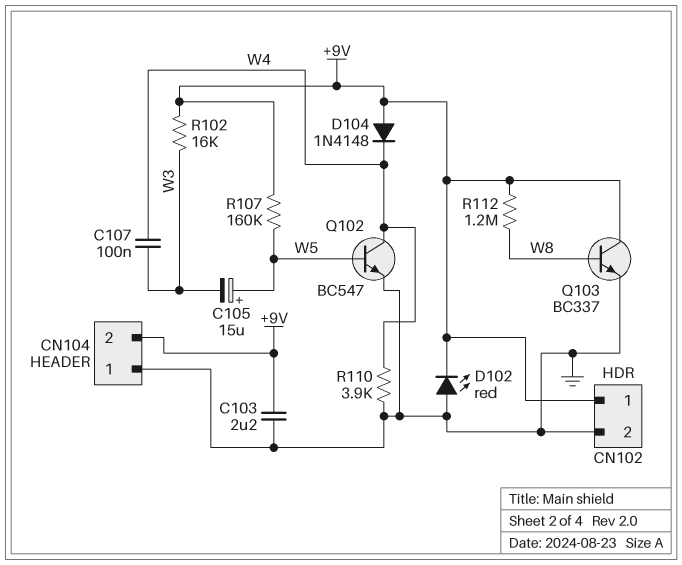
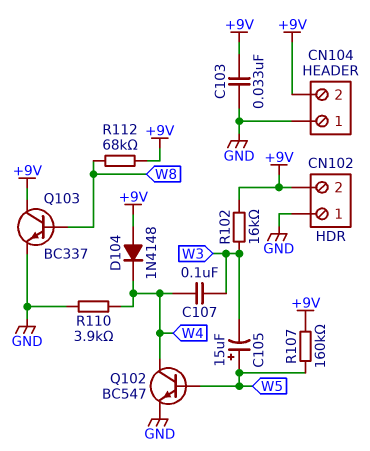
C103: 2.2uF (+9V, GND) -> 33nF (+9V, GND)
CN102 pin 1: +9V -> GND
CN102 pin 2: GND -> +9V
D102: LED red (A GND, K +9V) -> none
R112: 1.2M (+9V, W8) -> 68k (+9V, W8)

